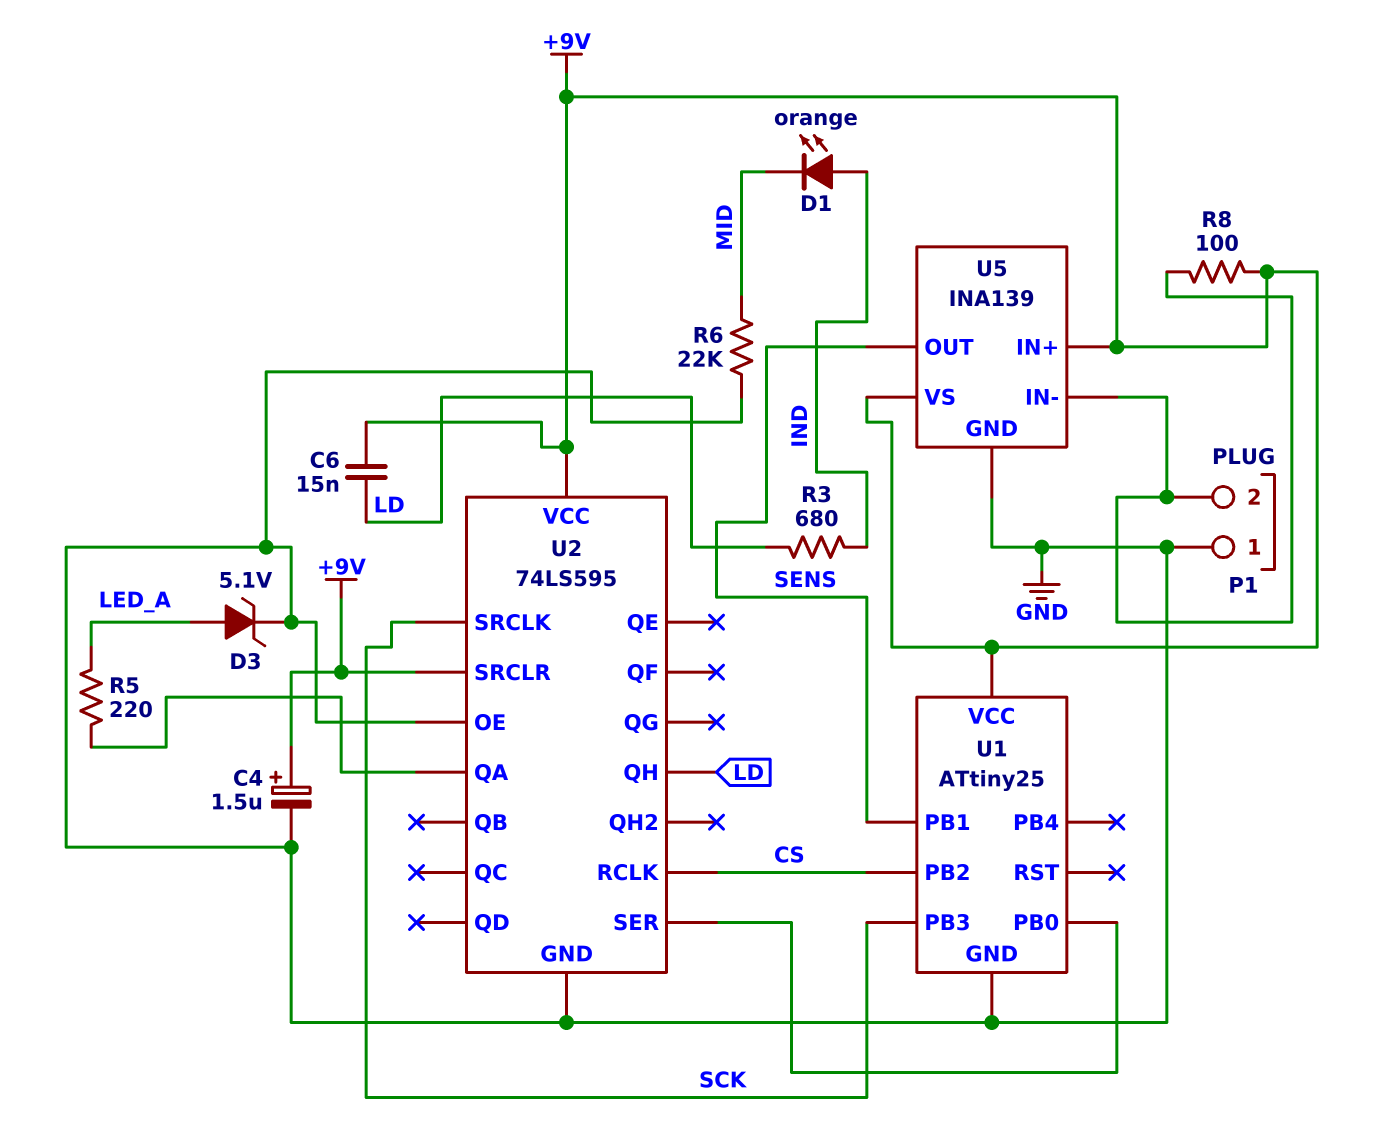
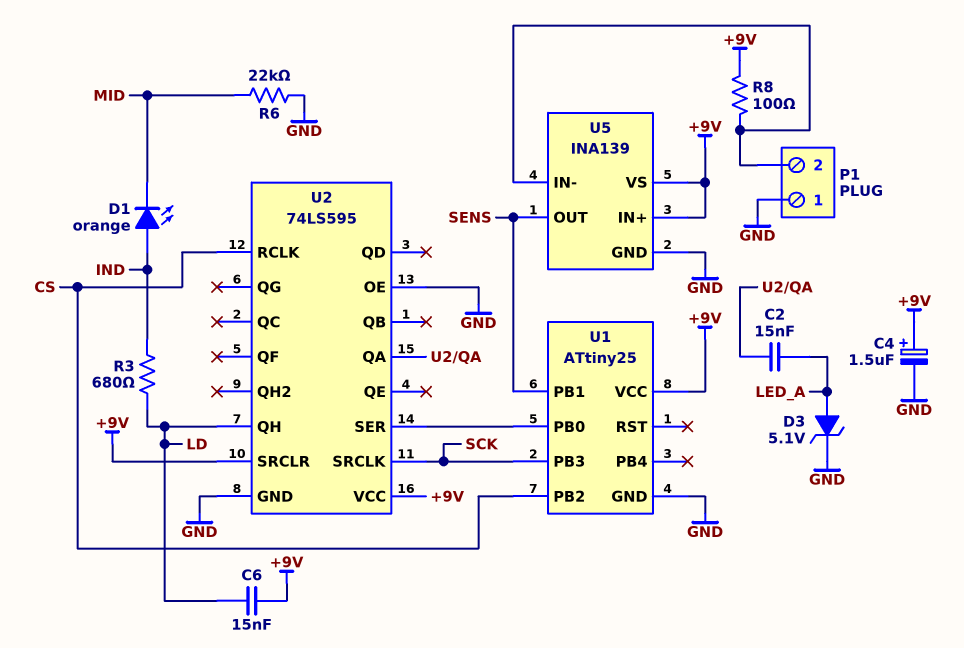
C2: none -> 15nF (LED_A, U2/QA)
R5: 220 (LED_A, U2/QA) -> none

